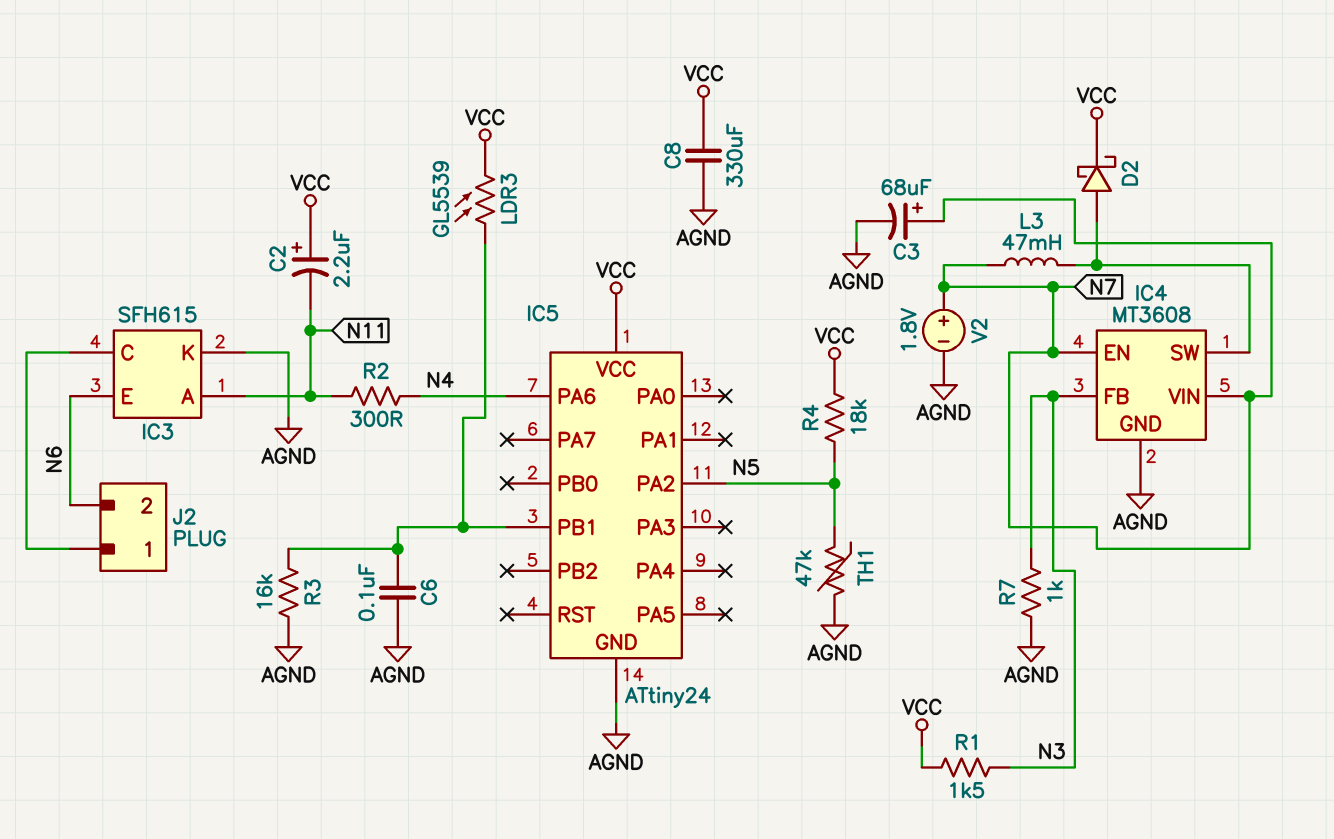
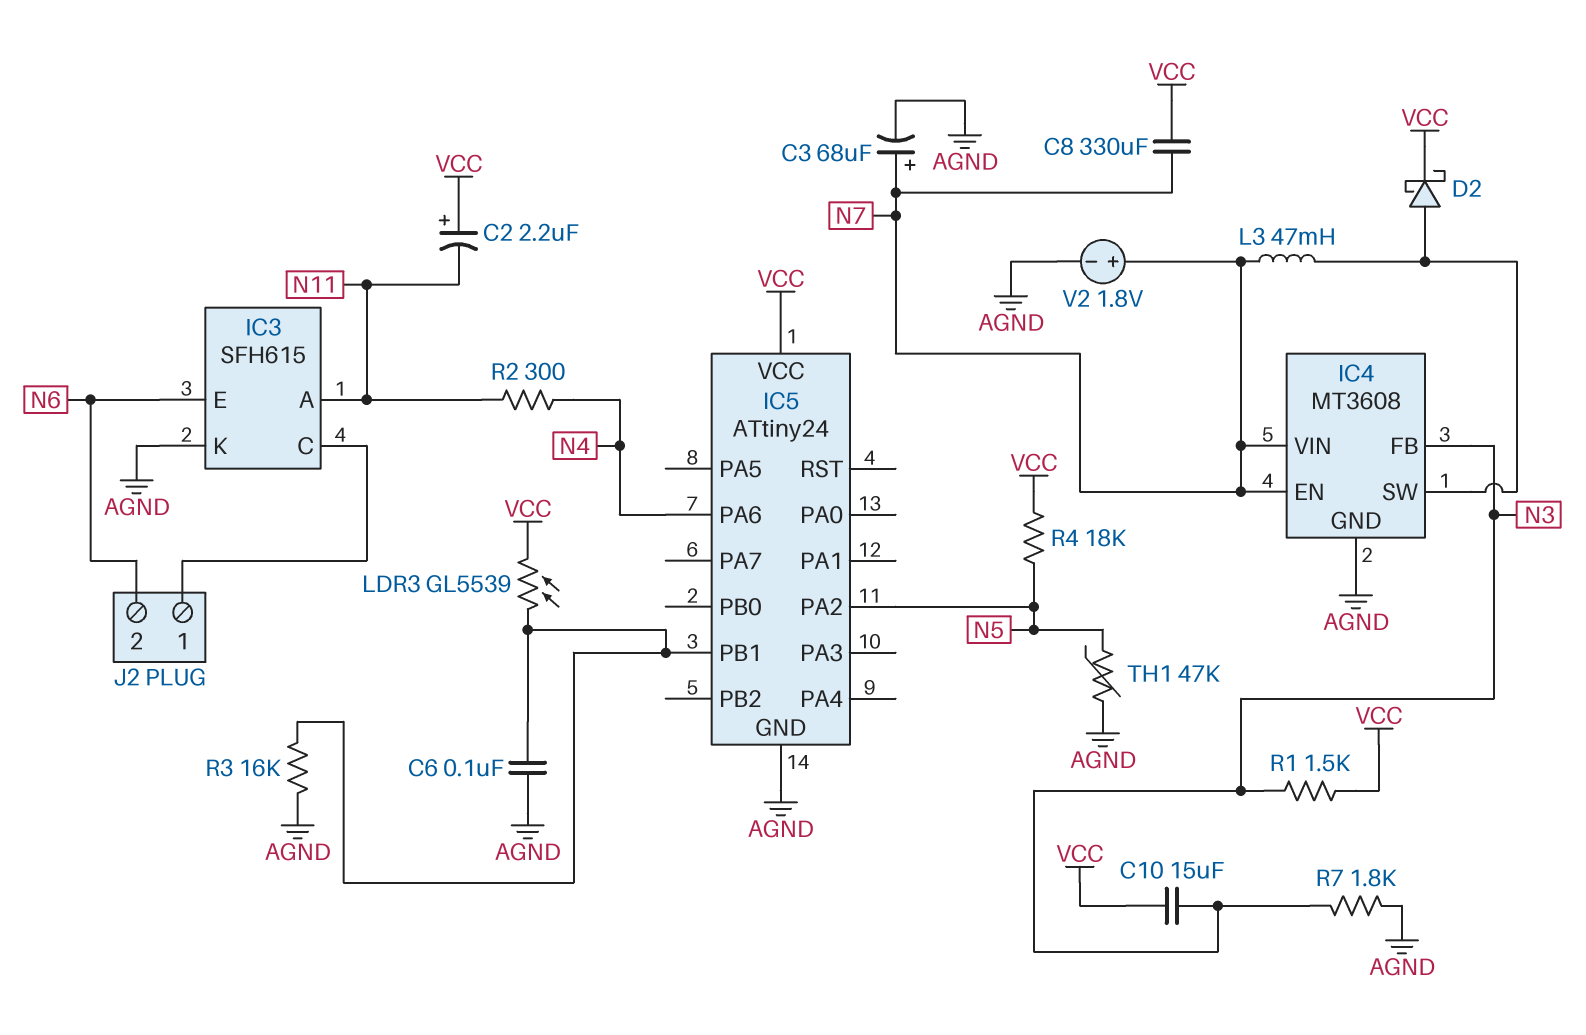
C8: 330uF (AGND, VCC) -> 330uF (N7, VCC)
C10: none -> 15uF (N3, VCC)
R7: 1k (AGND, N3) -> 1.8k (AGND, N3)

